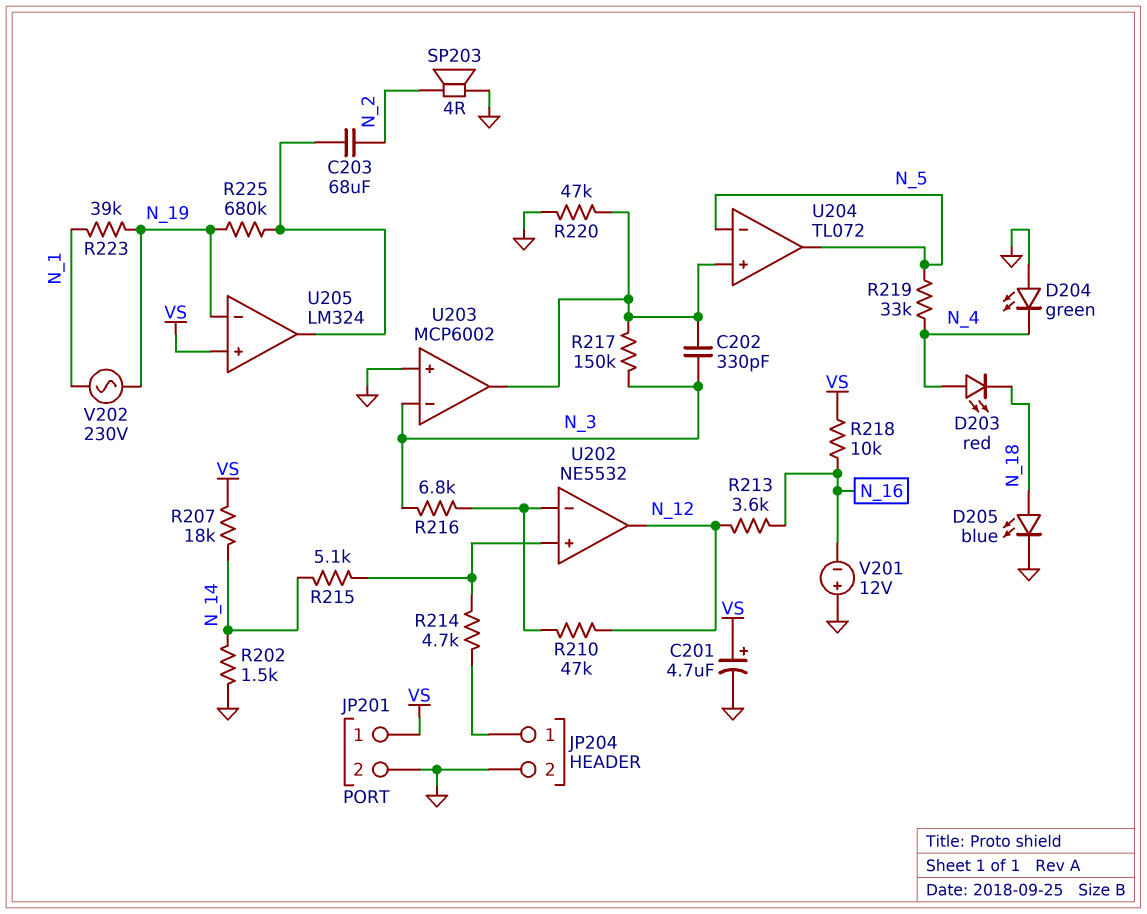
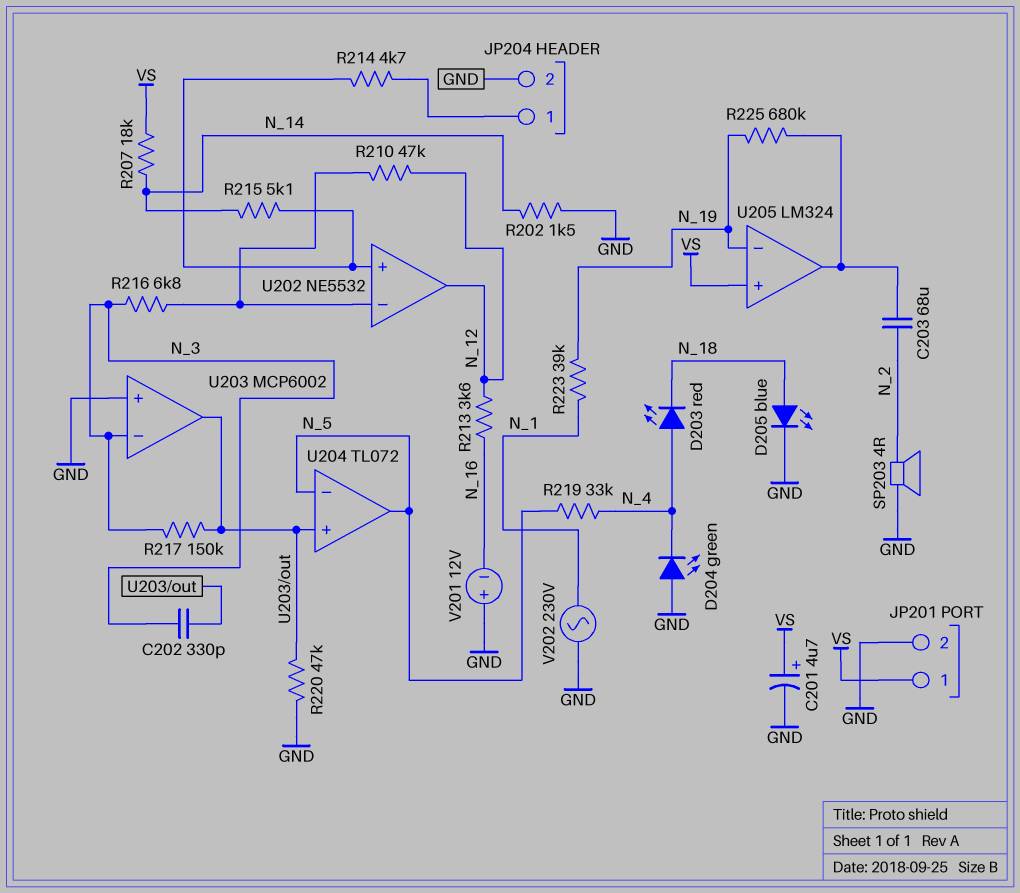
R218: 10k (N_16, VS) -> none
V202: AC 230V (N_1, N_19) -> AC 230V (GND, N_1)

